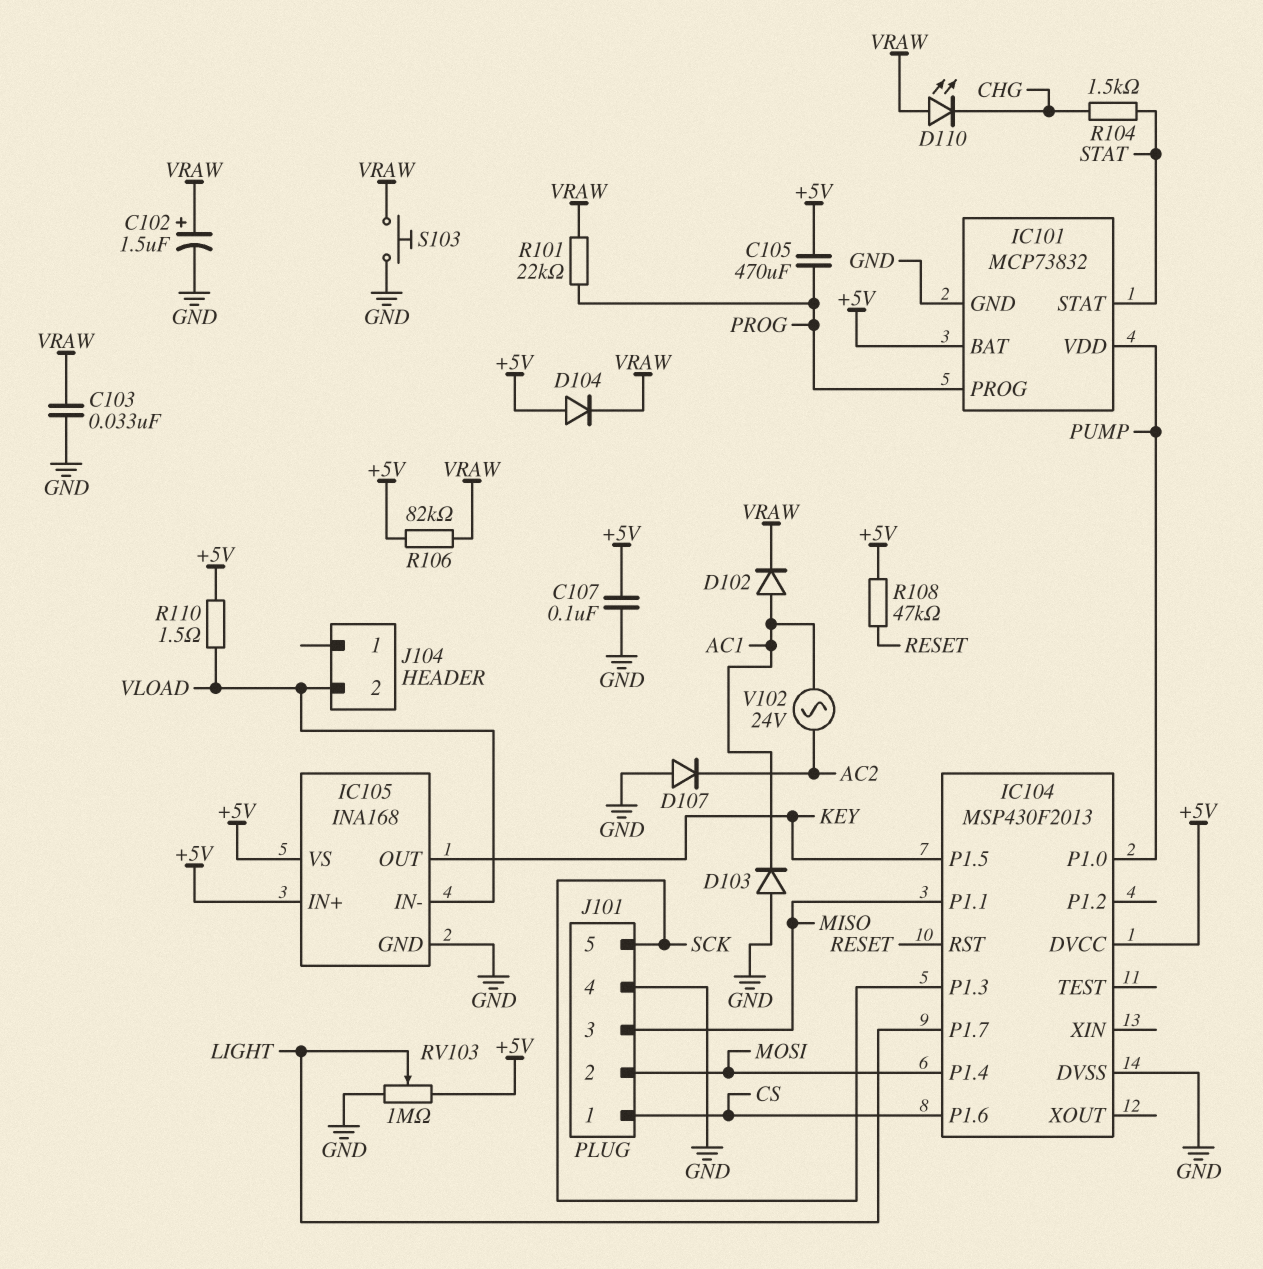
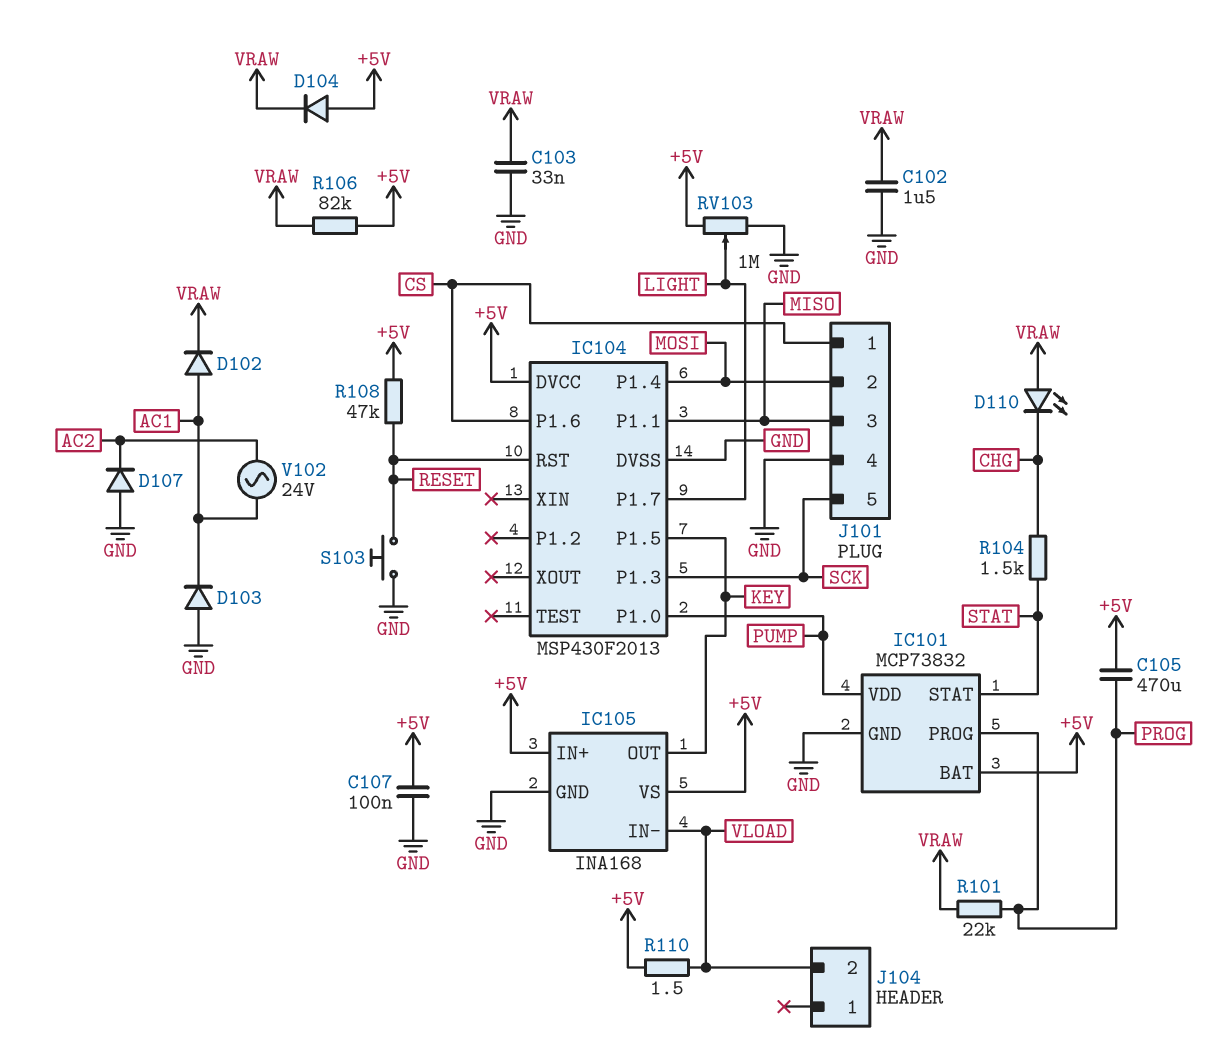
C102: 1.5uF (plus VRAW, minus GND) -> 1.5uF (GND, VRAW)
S103: button (GND, VRAW) -> button (GND, RESET)

